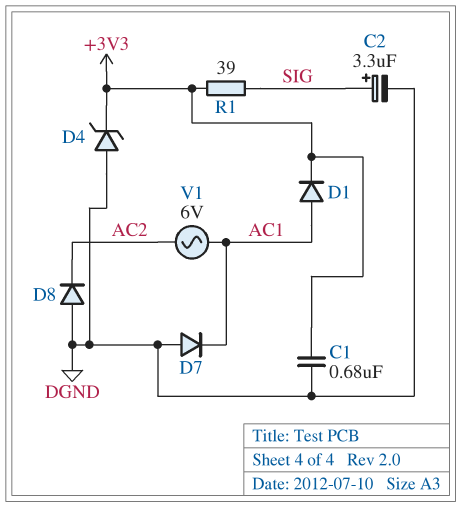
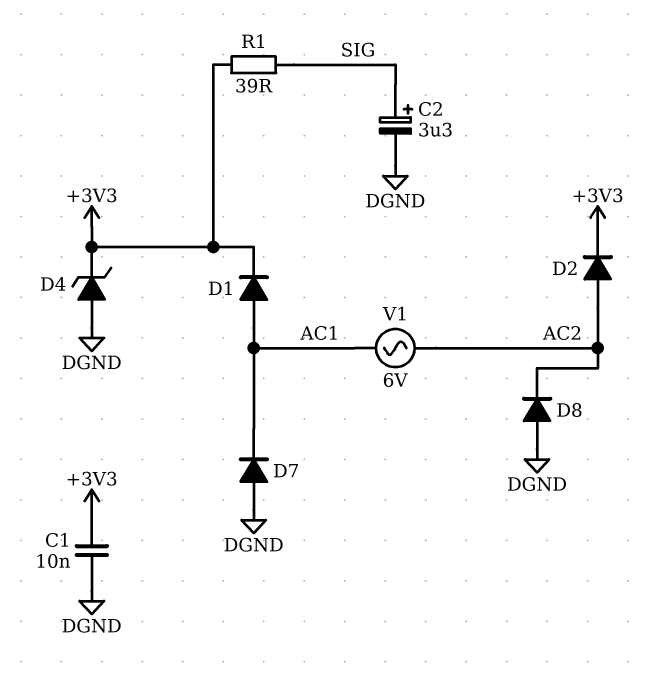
C1: 680nF (+3V3, DGND) -> 10nF (+3V3, DGND)
D2: none -> diode (A AC2, K +3V3)

